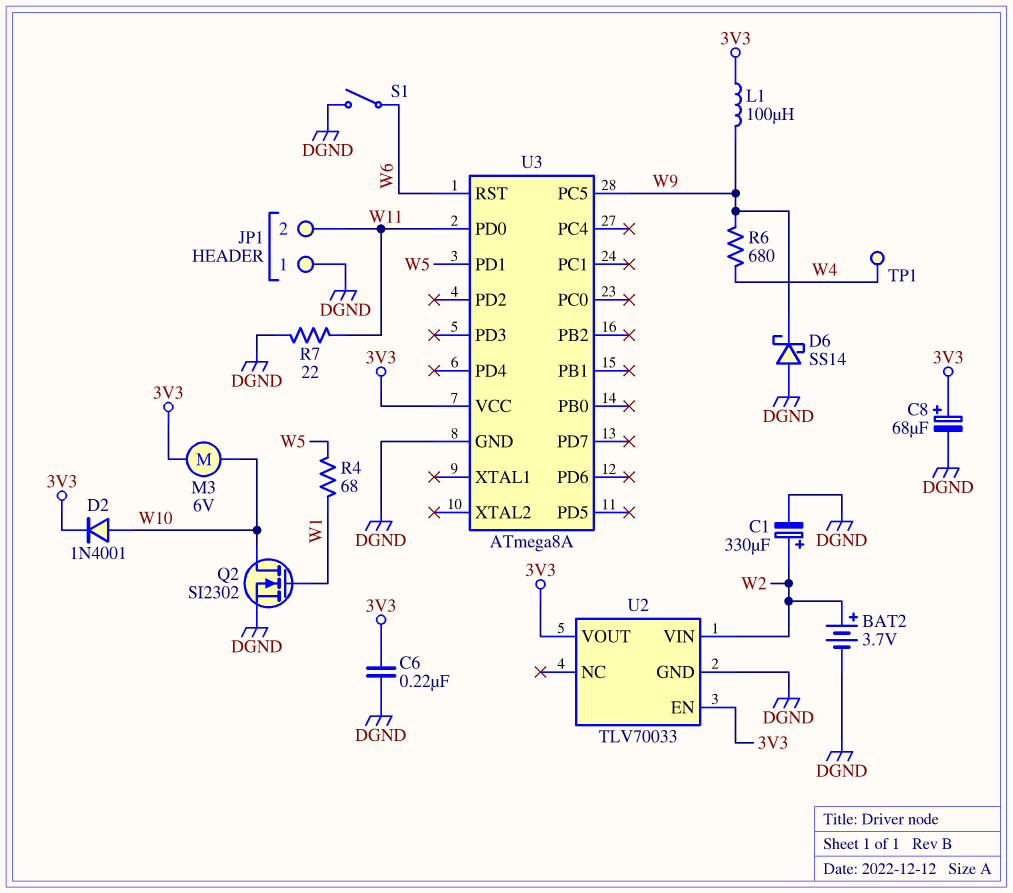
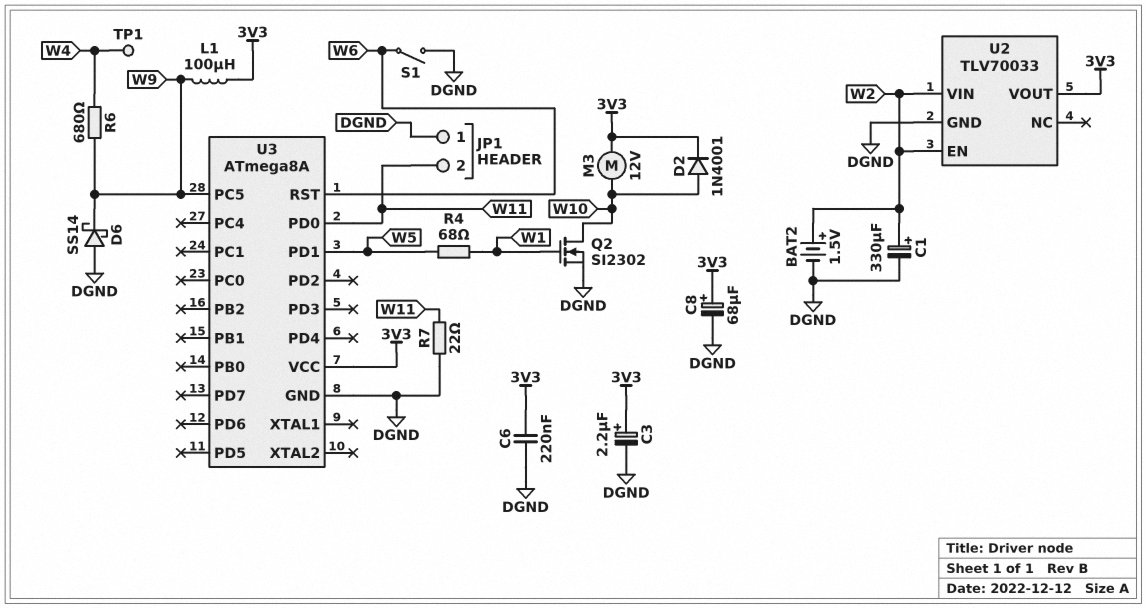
BAT2: 3.7V (plus W2, minus DGND) -> 1.5V (plus W2, minus DGND)
C3: none -> 2.2uF (plus 3V3, minus DGND)
M3: motor 6V (3V3, W10) -> motor 12V (3V3, W10)
U2 pin EN: 3V3 -> W2

